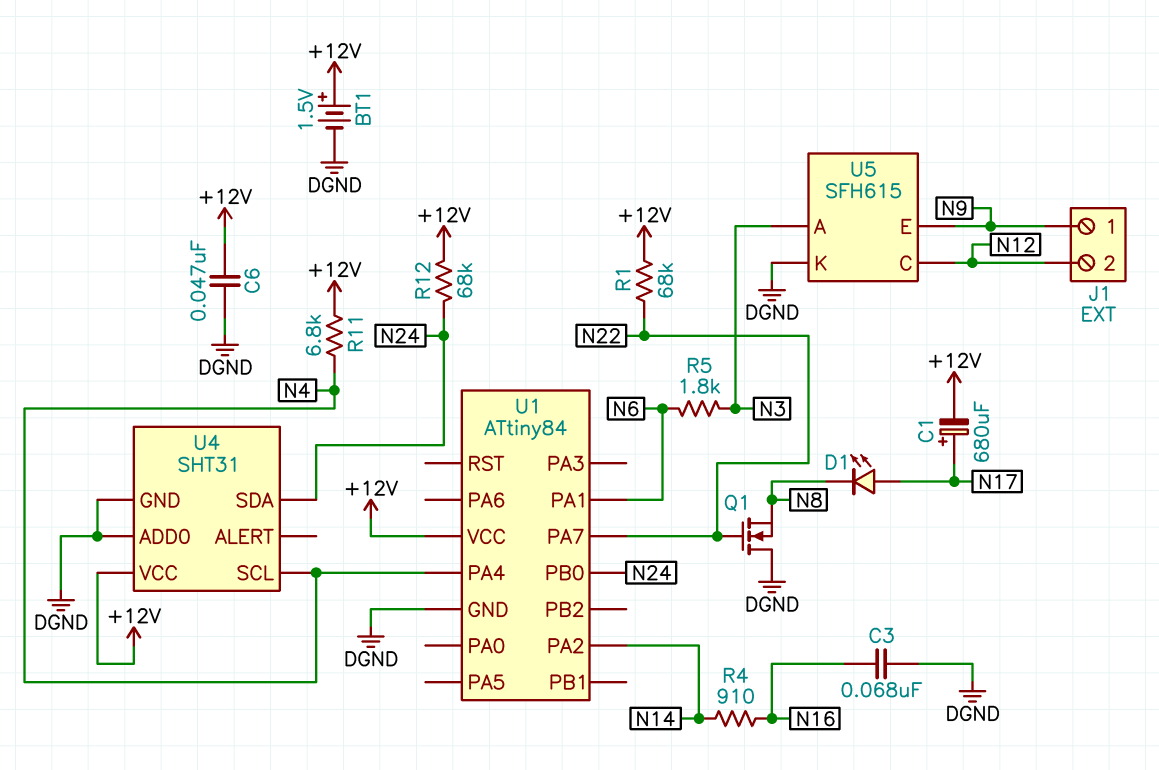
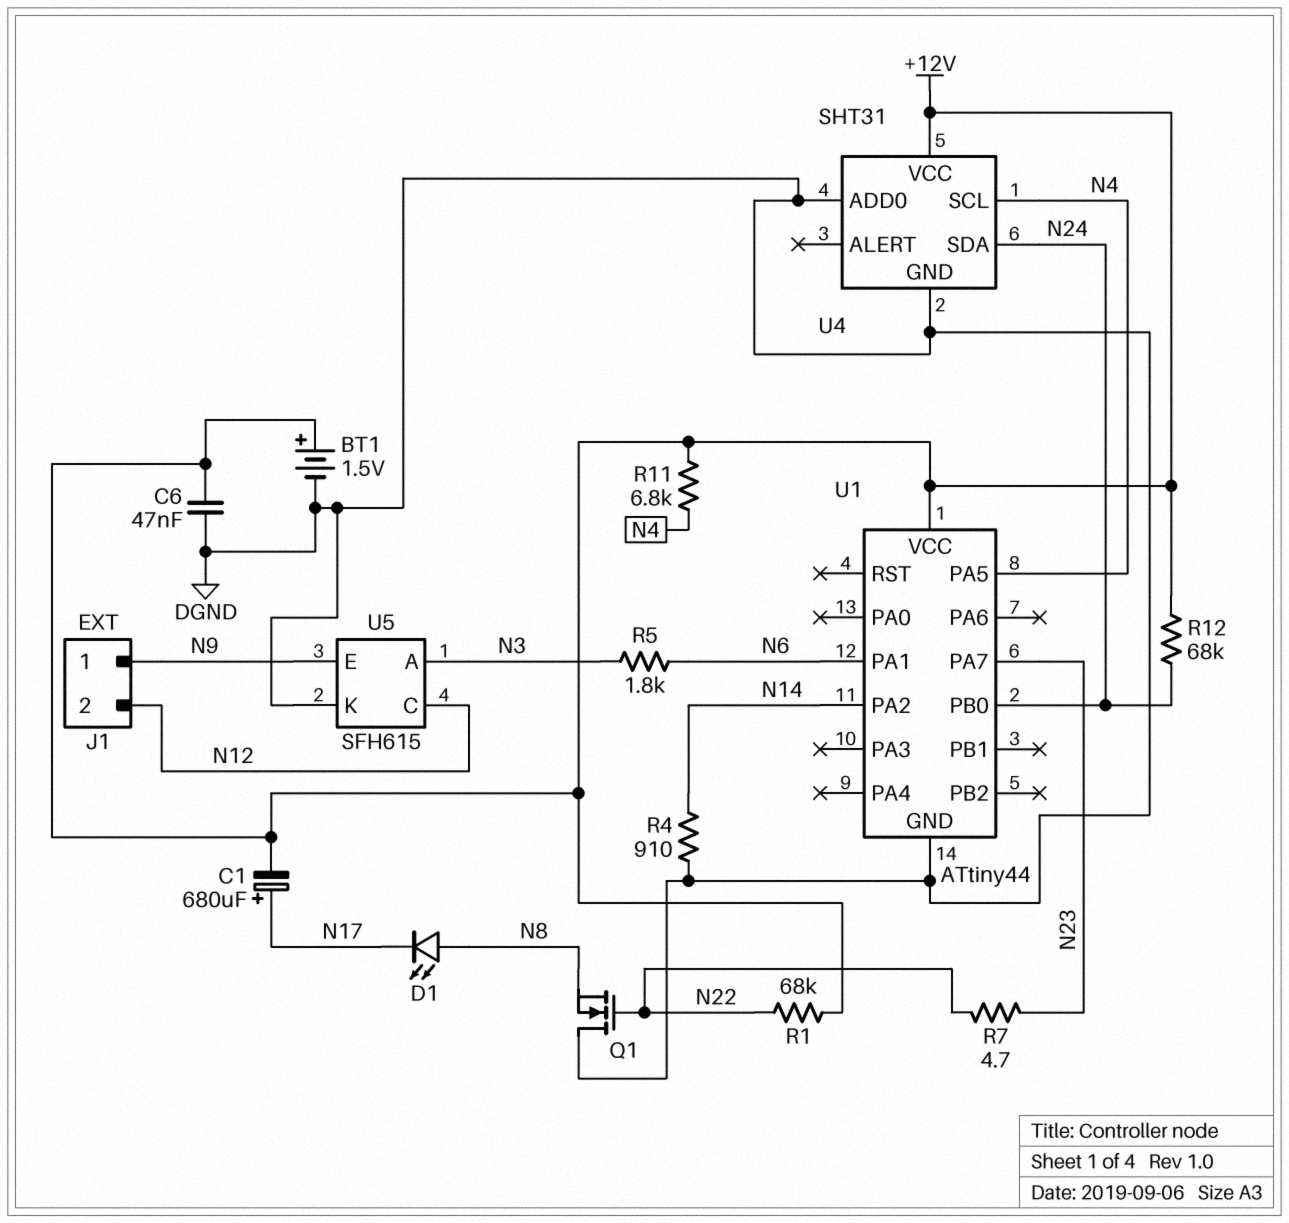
C3: 68nF (DGND, N16) -> none
D1: LED (A N17, K N8) -> LED (A N8, K N17)
R4: 910 (N14, N16) -> 910 (DGND, N14)
R7: none -> 4.7 (N22, N23)
U1: ATtiny84 -> ATtiny44
U1 pin PA4: N4 -> none
U1 pin PA5: none -> N4
U1 pin PA7: N22 -> N23

